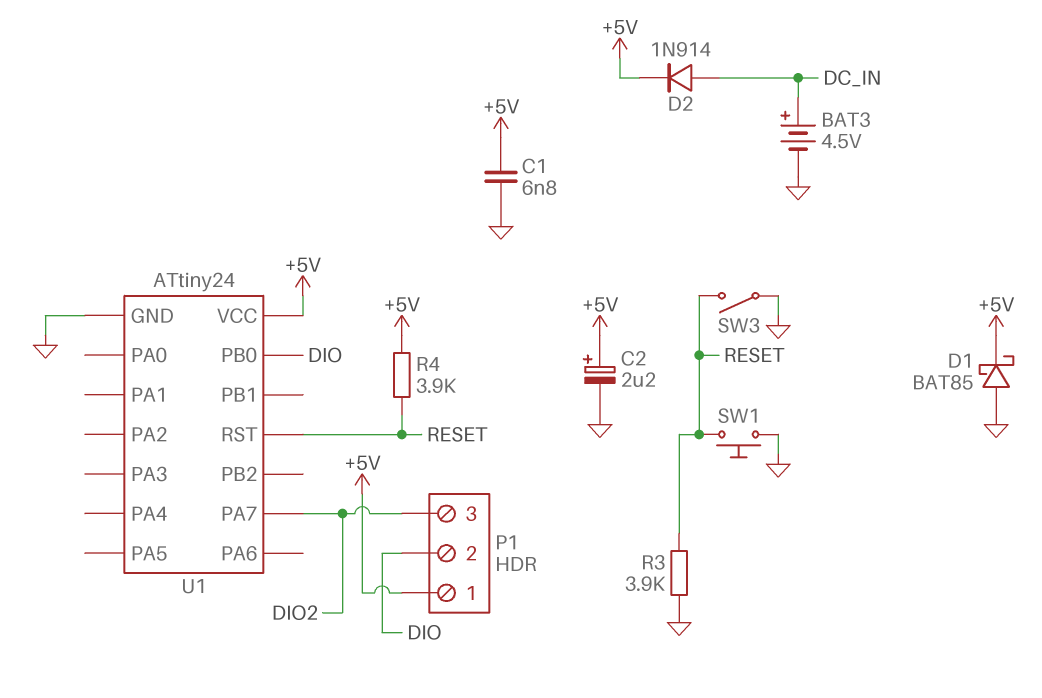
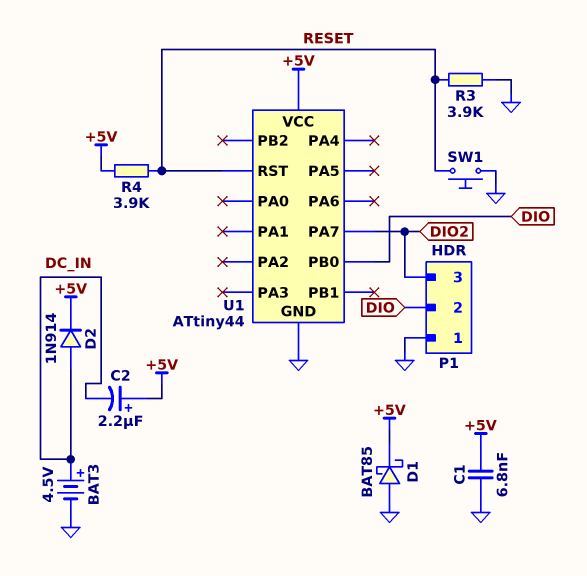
C2: 2.2uF (plus +5V, minus GND) -> 2.2uF (plus +5V, minus DC_IN)
P1 pin 1: +5V -> GND
SW3: switch (GND, RESET) -> none
U1: ATtiny24 -> ATtiny44

